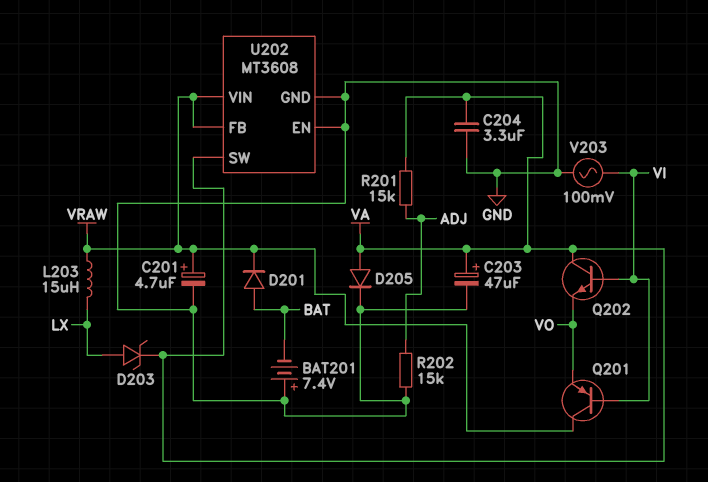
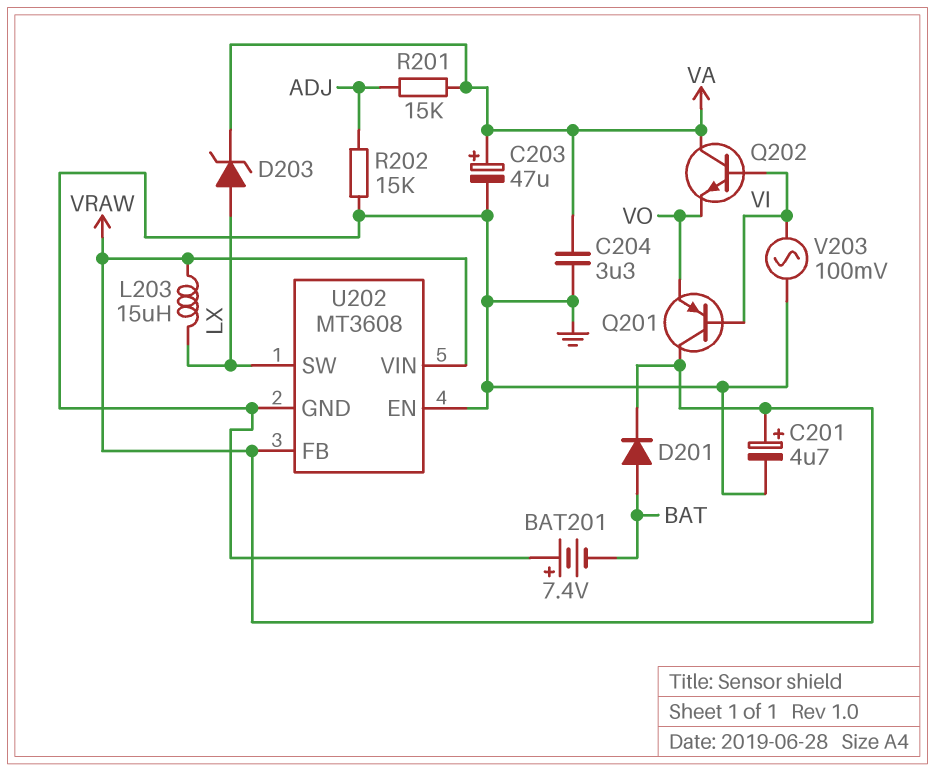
D205: diode (A VA, K GND) -> none
U202 pin SW: VA -> LX

